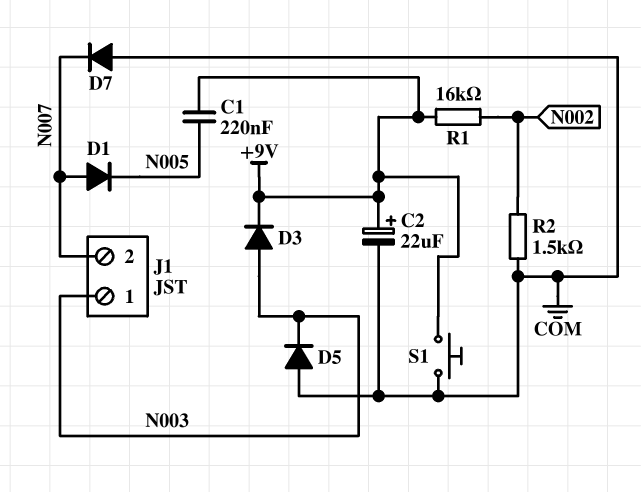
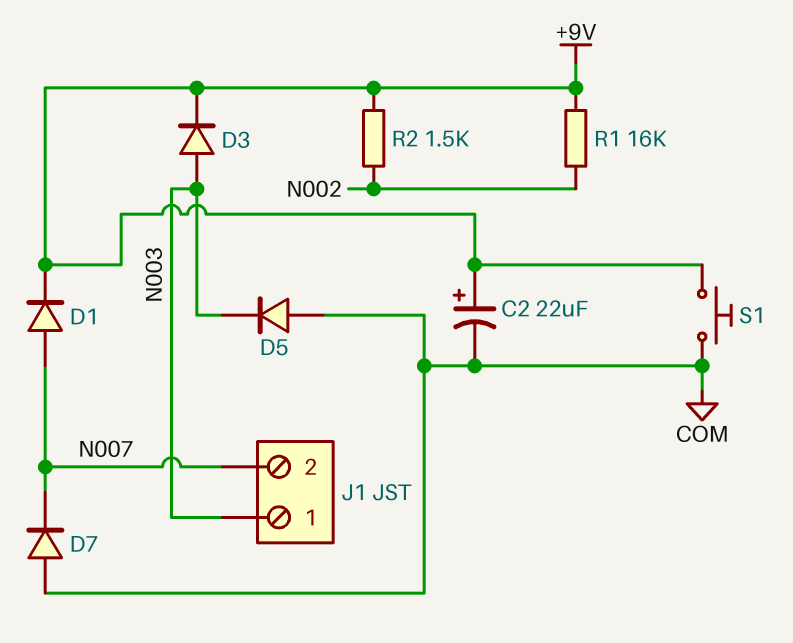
C1: 220nF (+9V, N005) -> none
D1: diode (A N007, K N005) -> diode (A N007, K +9V)
R2: 1.5k (COM, N002) -> 1.5k (+9V, N002)

